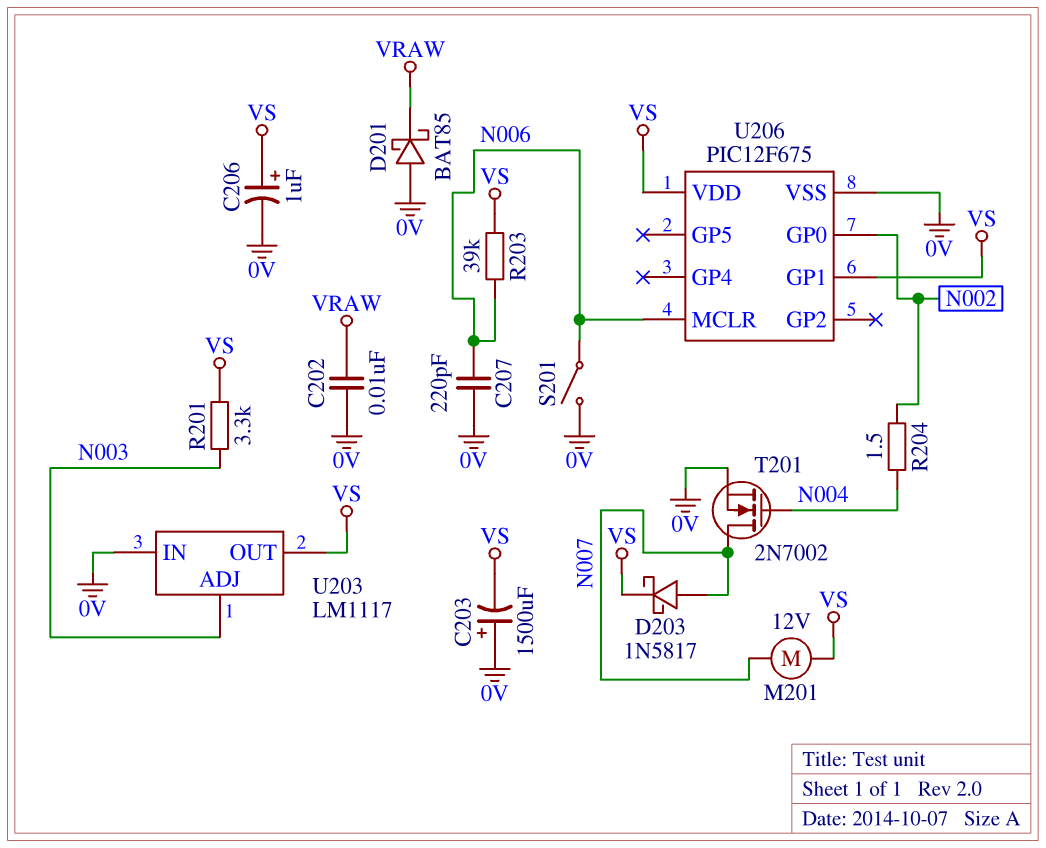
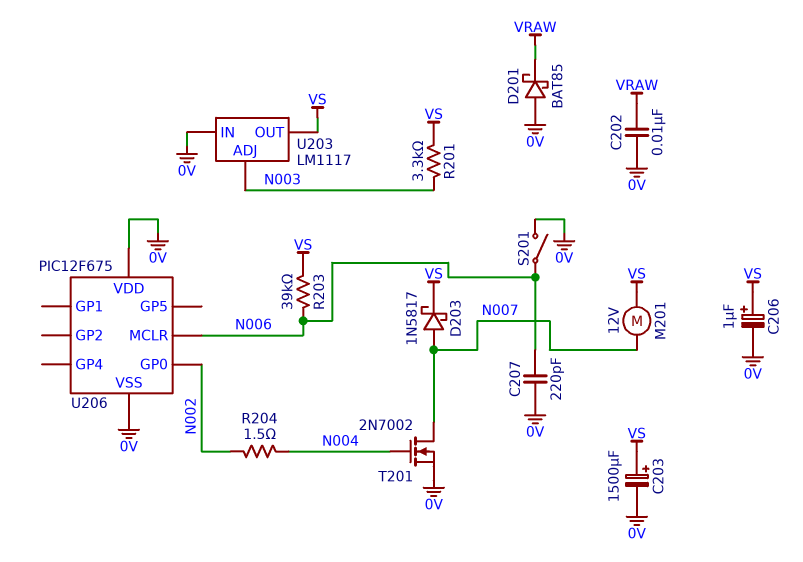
C203: 1500uF (plus 0V, minus VS) -> 1500uF (plus VS, minus 0V)
U206 pin GP1: VS -> none
U206 pin VDD: VS -> 0V

